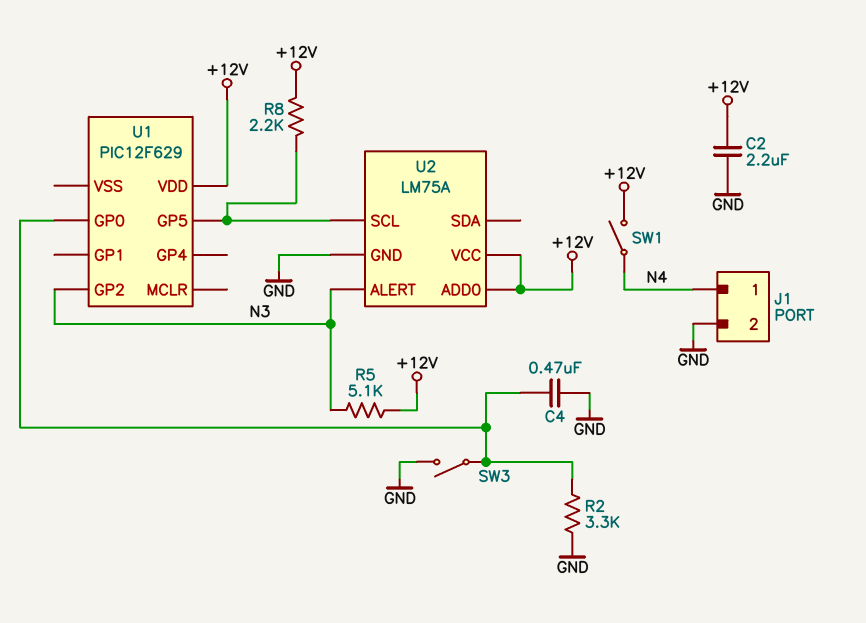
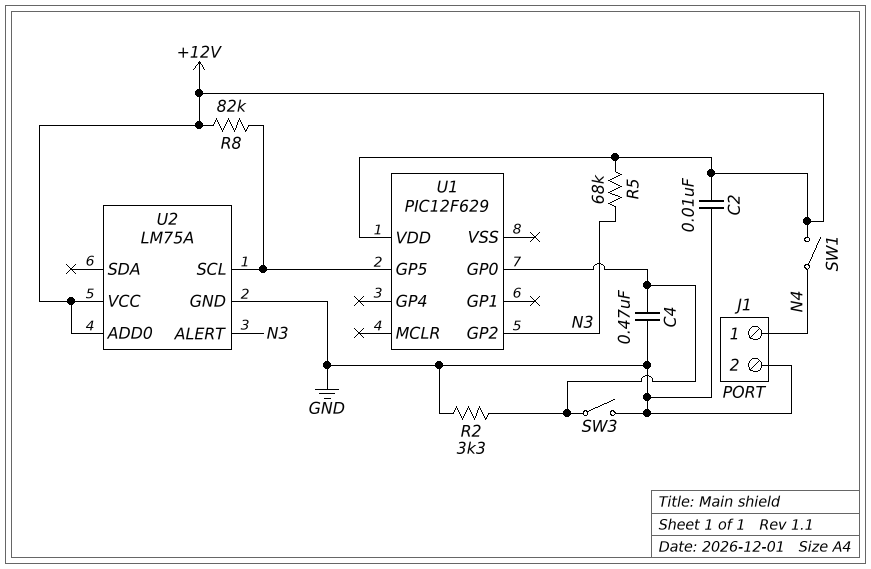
C2: 2.2uF (+12V, GND) -> 10nF (+12V, GND)
R5: 5.1k (+12V, N3) -> 68k (+12V, N3)
R8: 2.2k (+12V, U1/GP5) -> 82k (+12V, U1/GP5)

